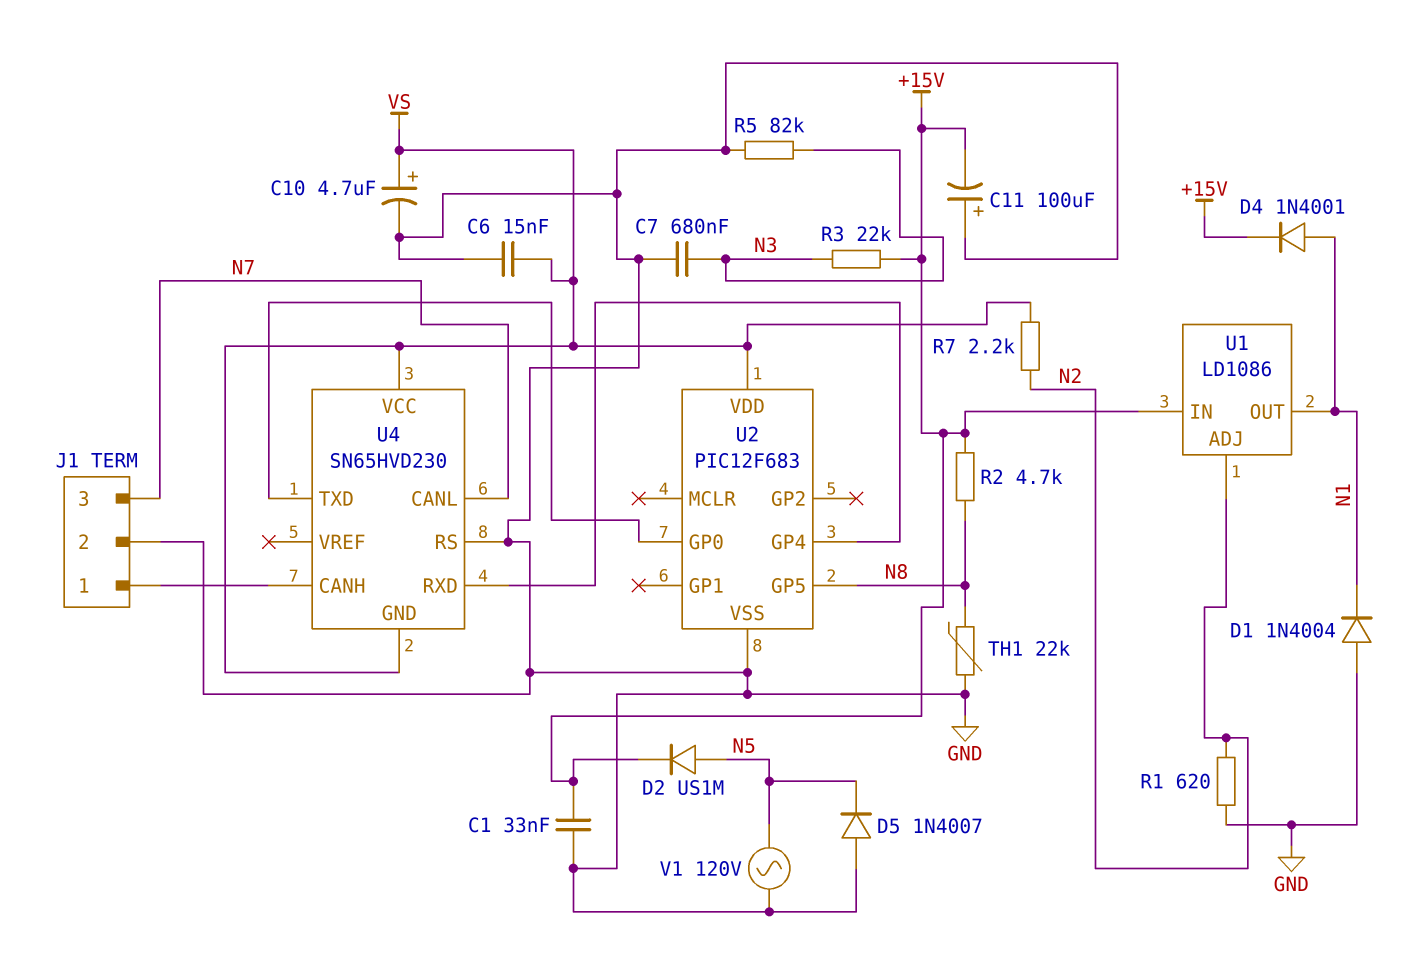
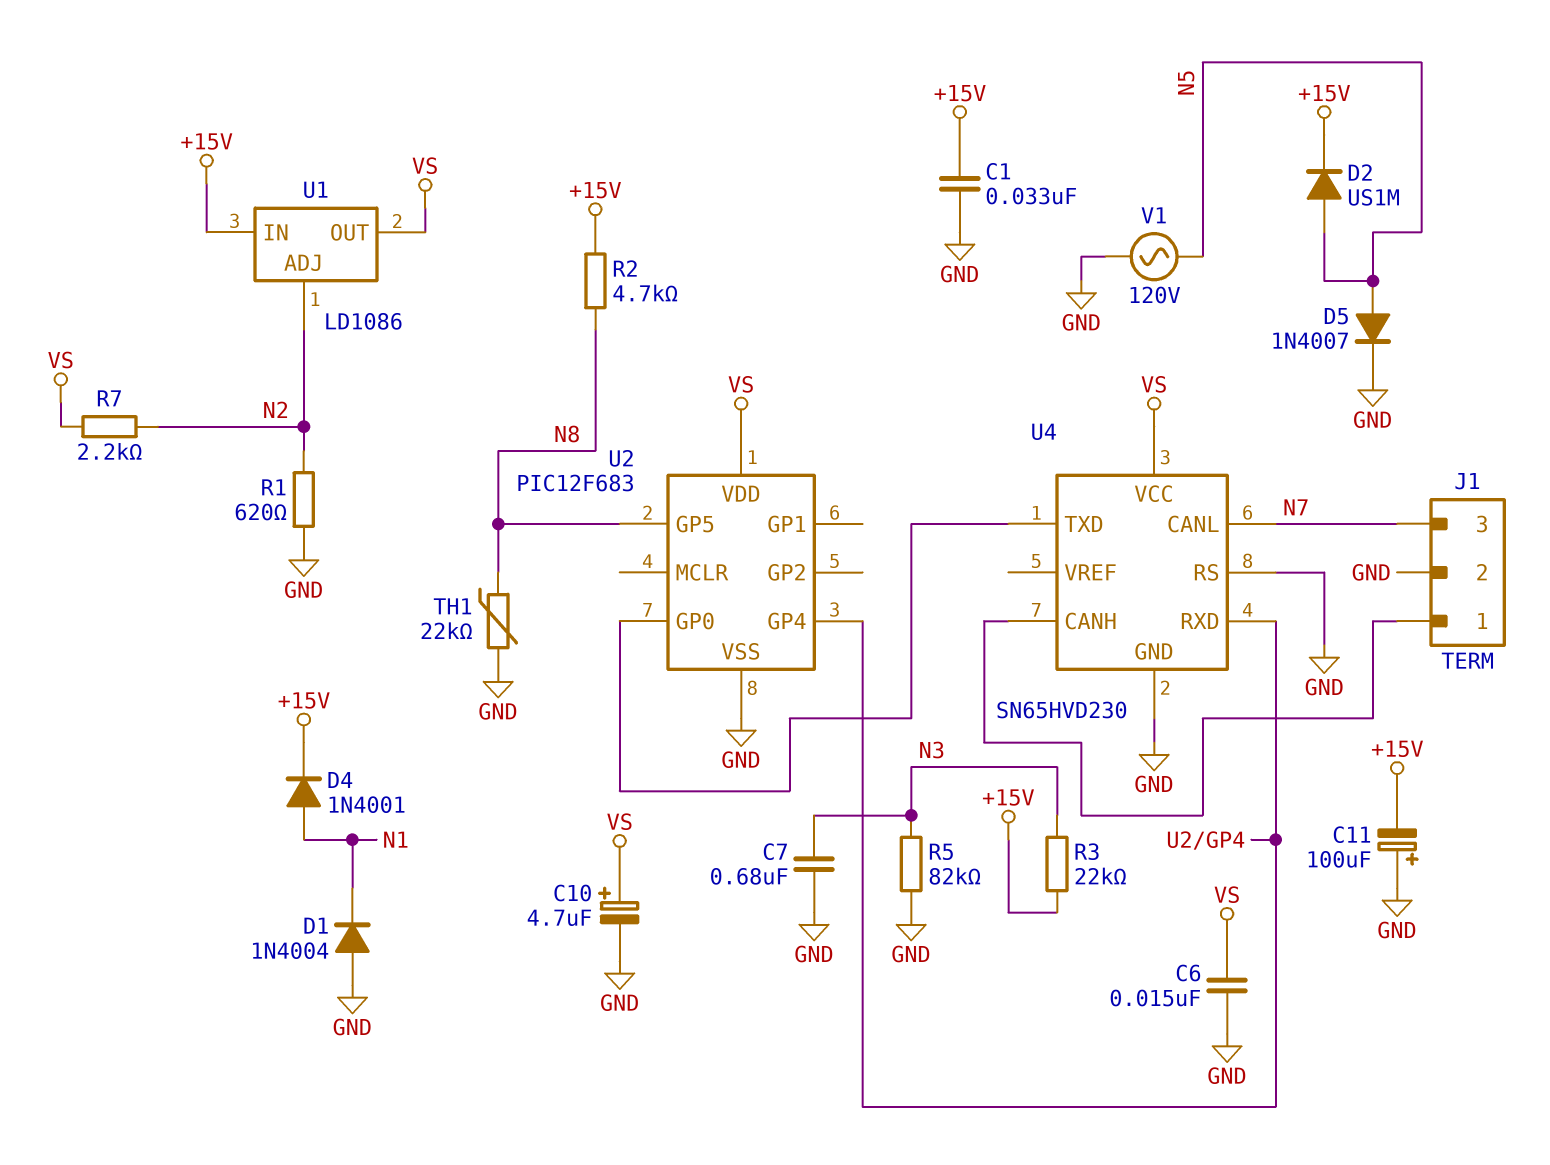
D5: diode 1N4007 (A GND, K N5) -> diode 1N4007 (A N5, K GND)
U1 pin OUT: N1 -> VS
U4 pin GND: VS -> GND

